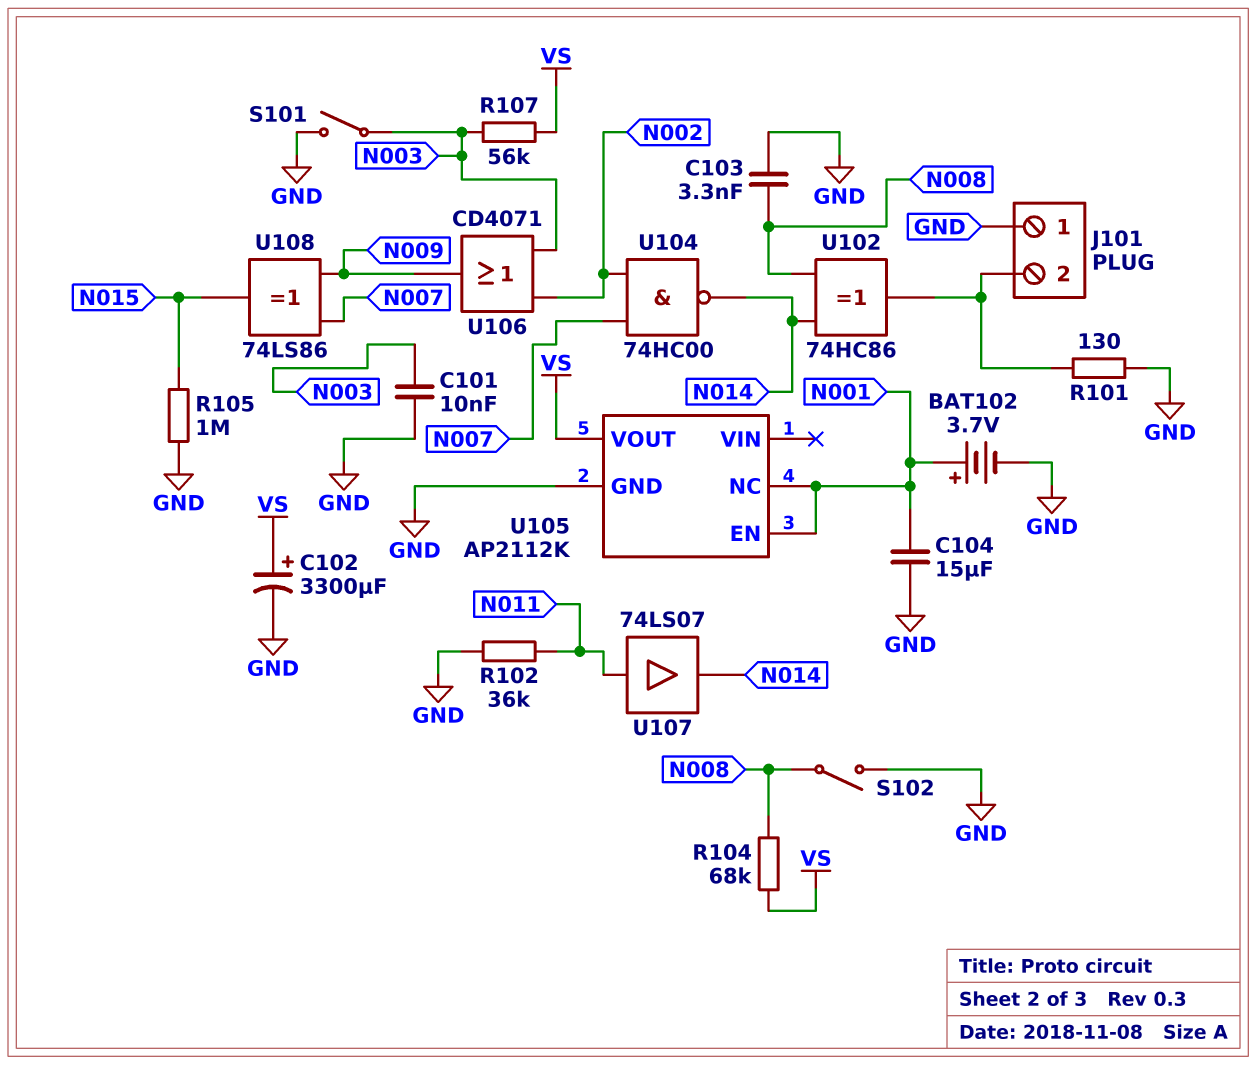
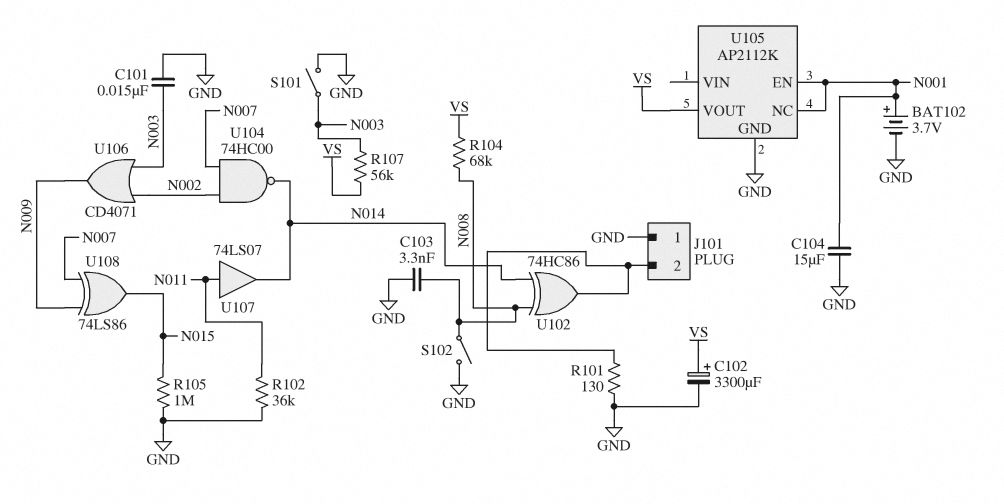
C101: 10nF (GND, N003) -> 15nF (GND, N003)

